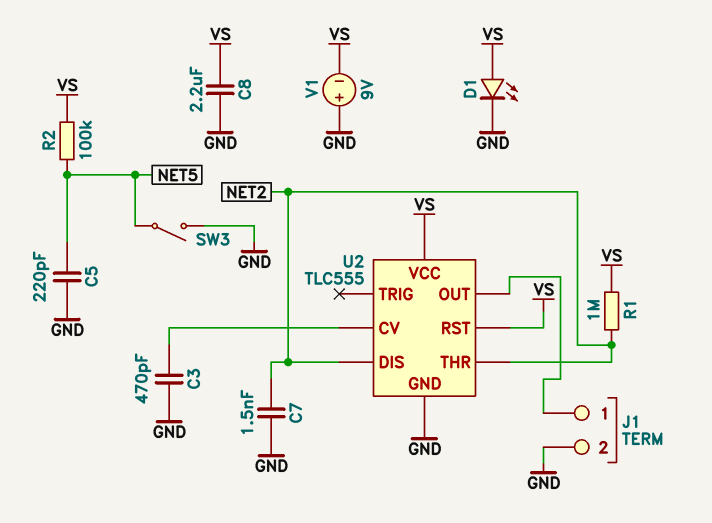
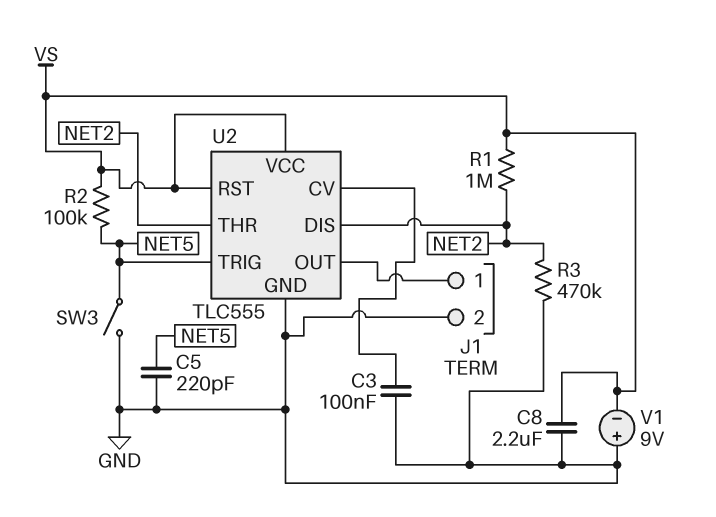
C3: 470pF (GND, U2/CV) -> 100nF (GND, U2/CV)
C7: 1.5nF (GND, NET2) -> none
D1: LED (A VS, K GND) -> none
R3: none -> 470k (GND, NET2)
U2 pin TRIG: none -> NET5

